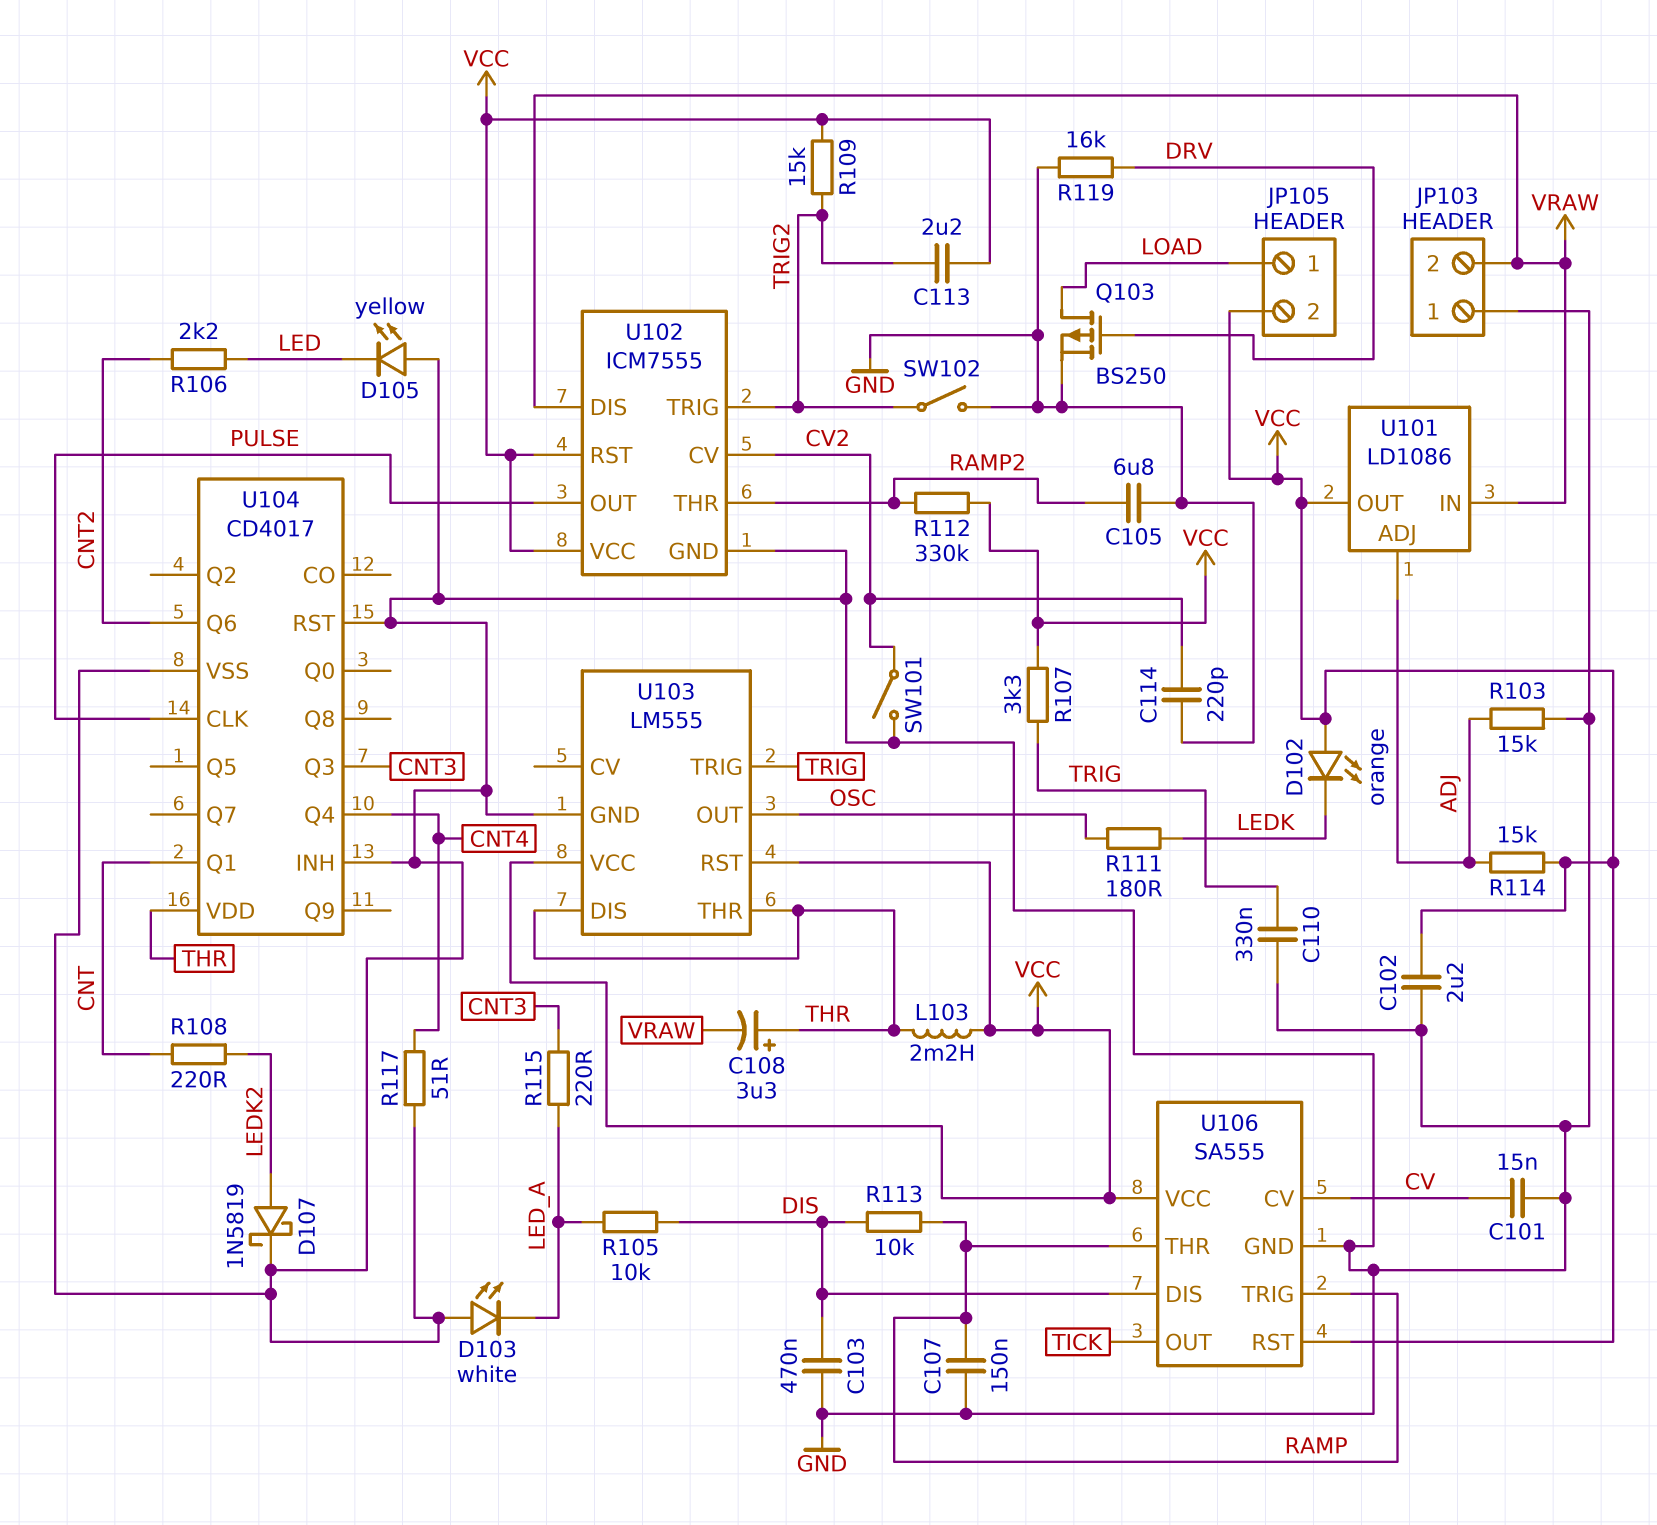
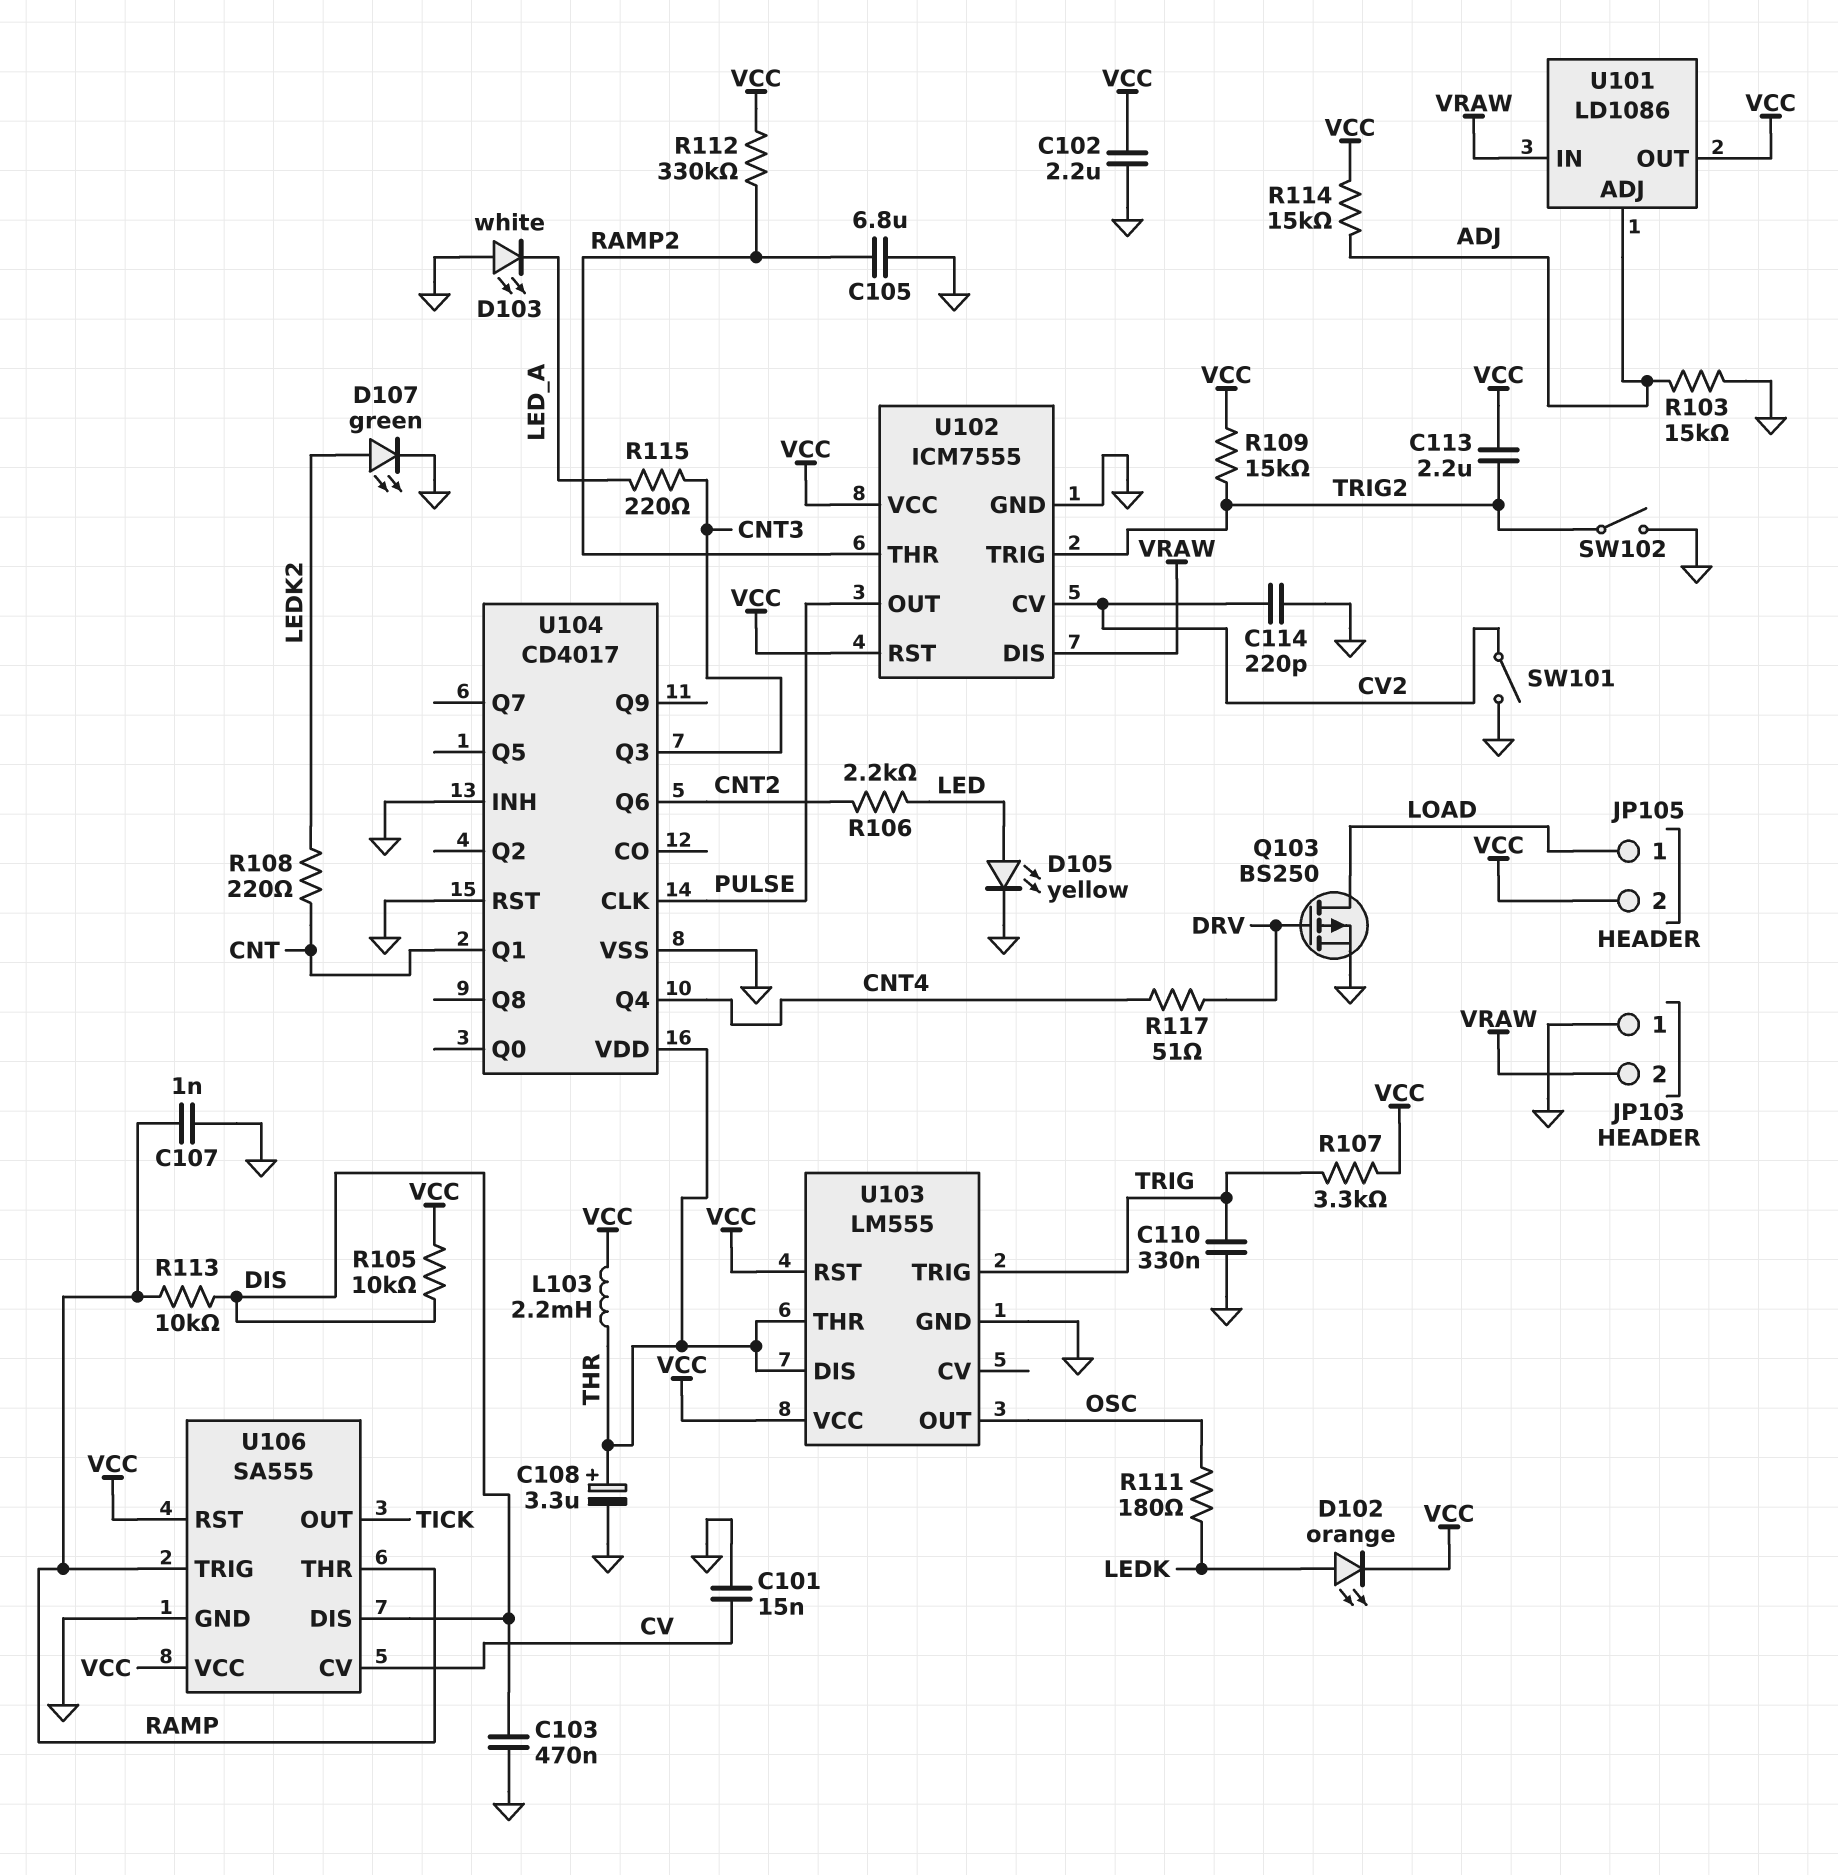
C107: 150nF (GND, RAMP) -> 1nF (GND, RAMP)
C108: 3.3uF (plus THR, minus VRAW) -> 3.3uF (plus THR, minus GND)
D102: LED orange (A VCC, K LEDK) -> LED orange (A LEDK, K VCC)
D105: LED yellow (A GND, K LED) -> LED yellow (A LED, K GND)
D107: schottky 1N5819 (A LEDK2, K GND) -> LED green (A LEDK2, K GND)
R105: 10k (DIS, LED_A) -> 10k (DIS, VCC)
R117: 51 (CNT4, GND) -> 51 (CNT4, DRV)
R119: 16k (DRV, GND) -> none

